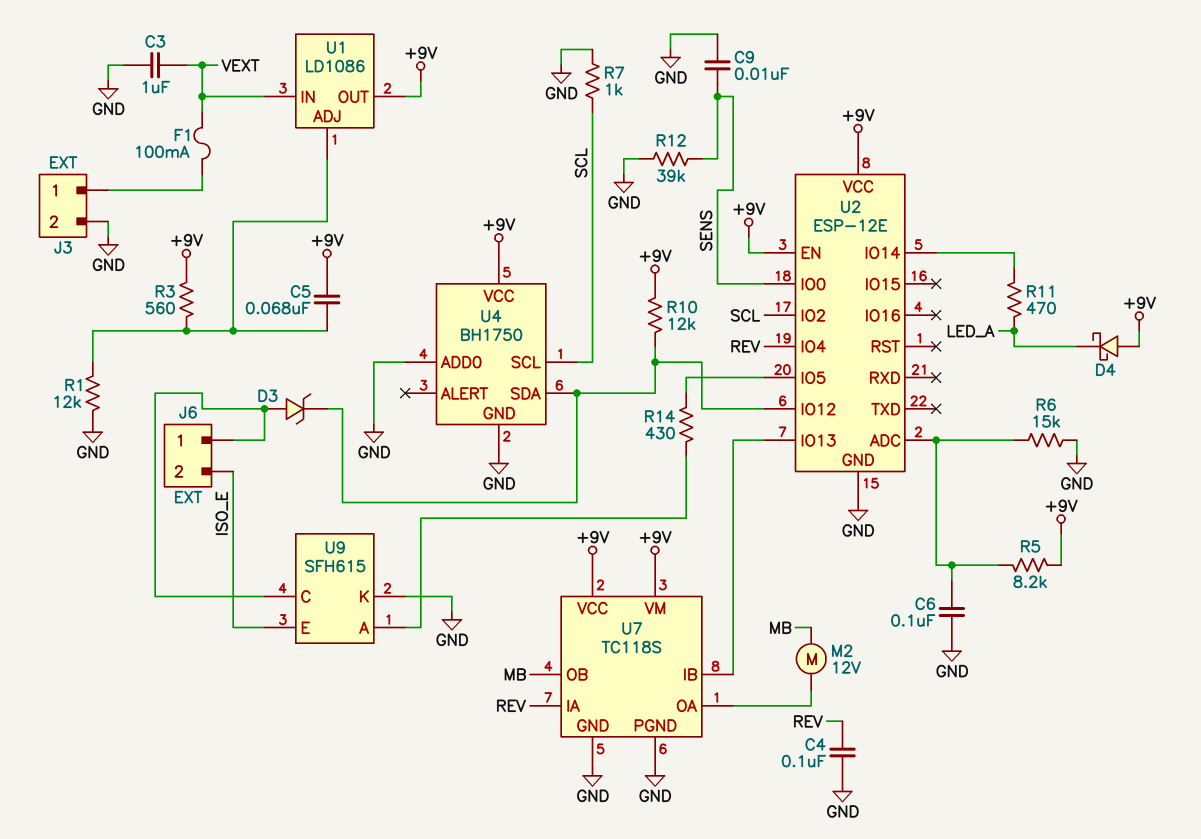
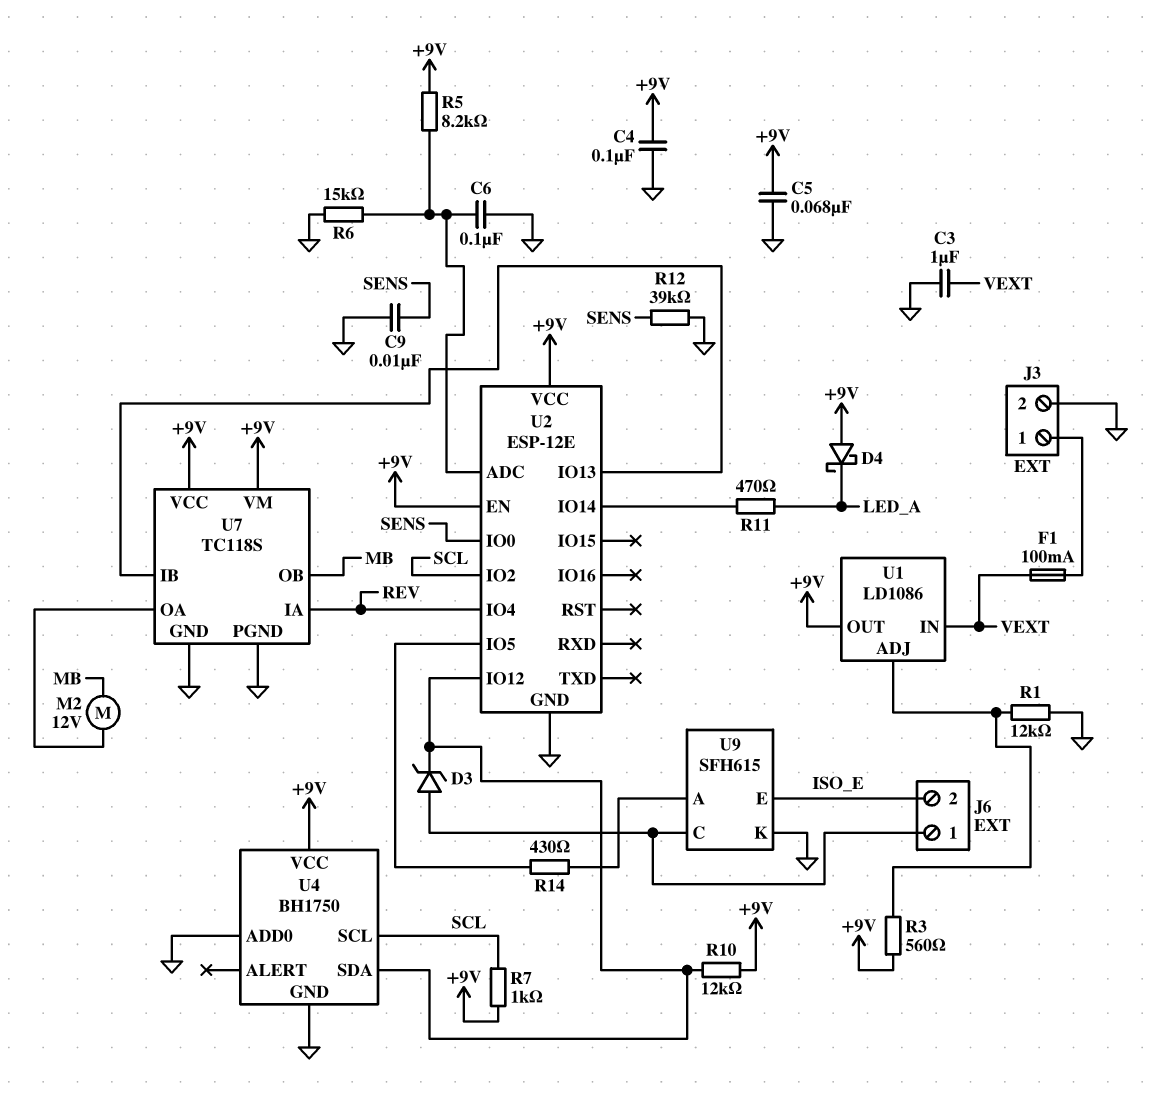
C4: 100nF (GND, REV) -> 100nF (+9V, GND)
C5: 68nF (+9V, U1/ADJ) -> 68nF (+9V, GND)
R7: 1k (GND, SCL) -> 1k (+9V, SCL)

